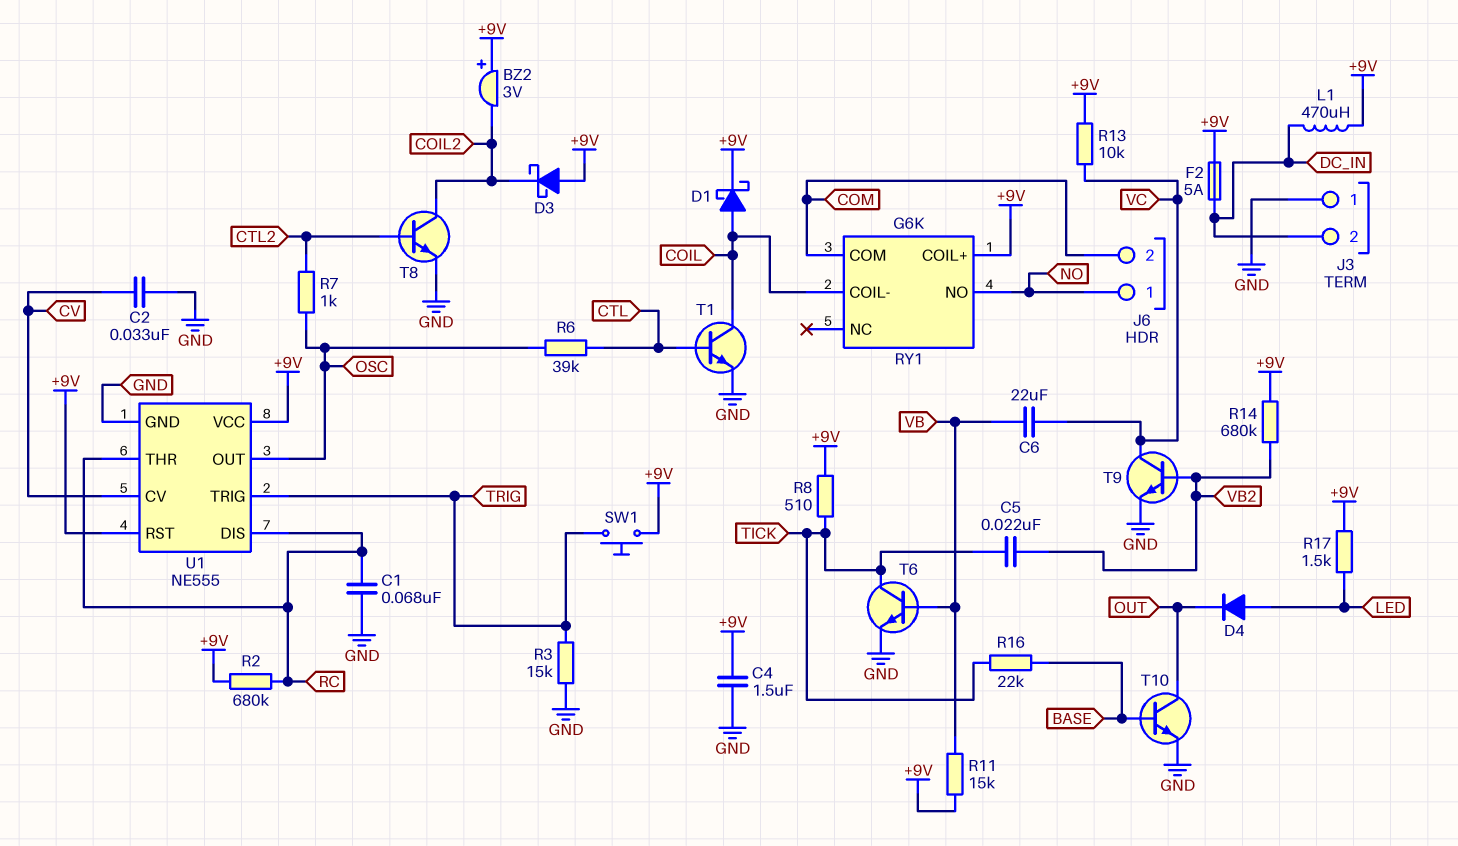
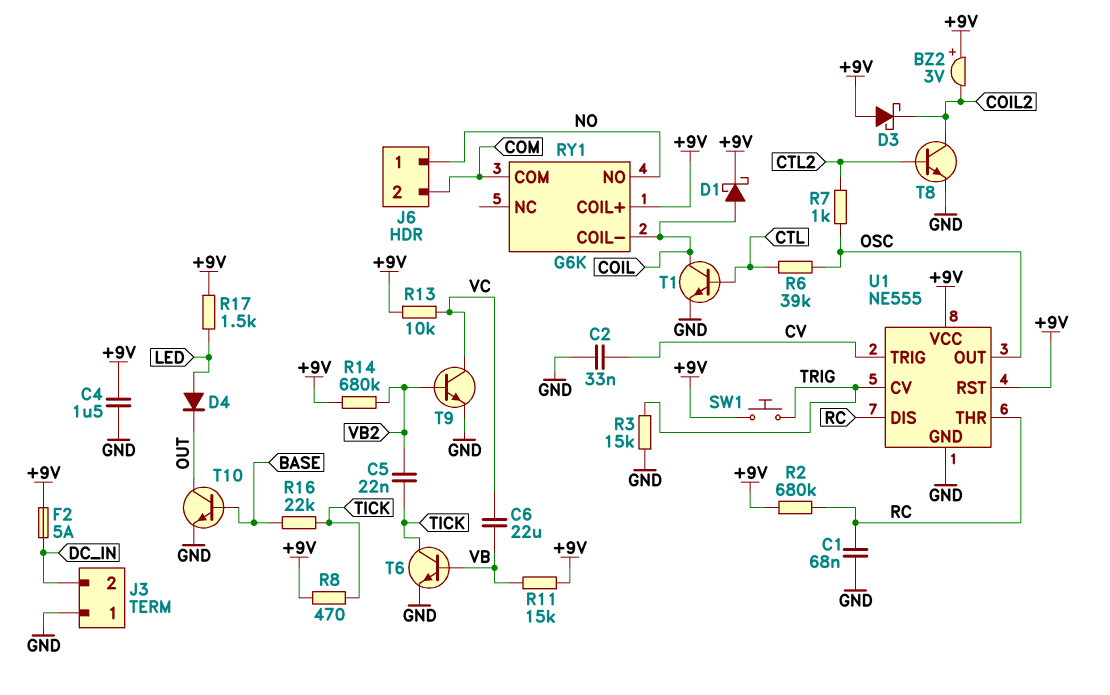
L1: 470uH (+9V, DC_IN) -> none
R8: 510 (+9V, TICK) -> 470 (+9V, TICK)
U1 pin CV: CV -> TRIG
U1 pin TRIG: TRIG -> CV

